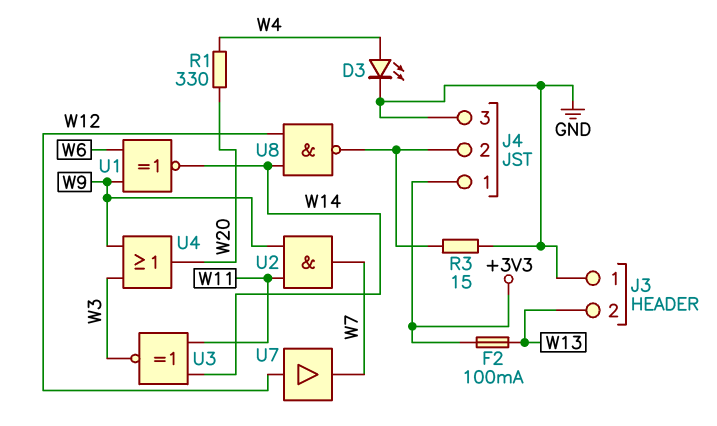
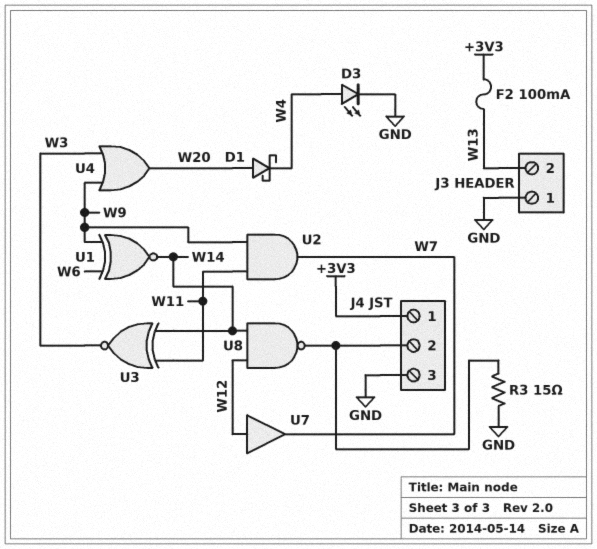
D1: none -> schottky (A W20, K W4)
R1: 330 (W4, W20) -> none

